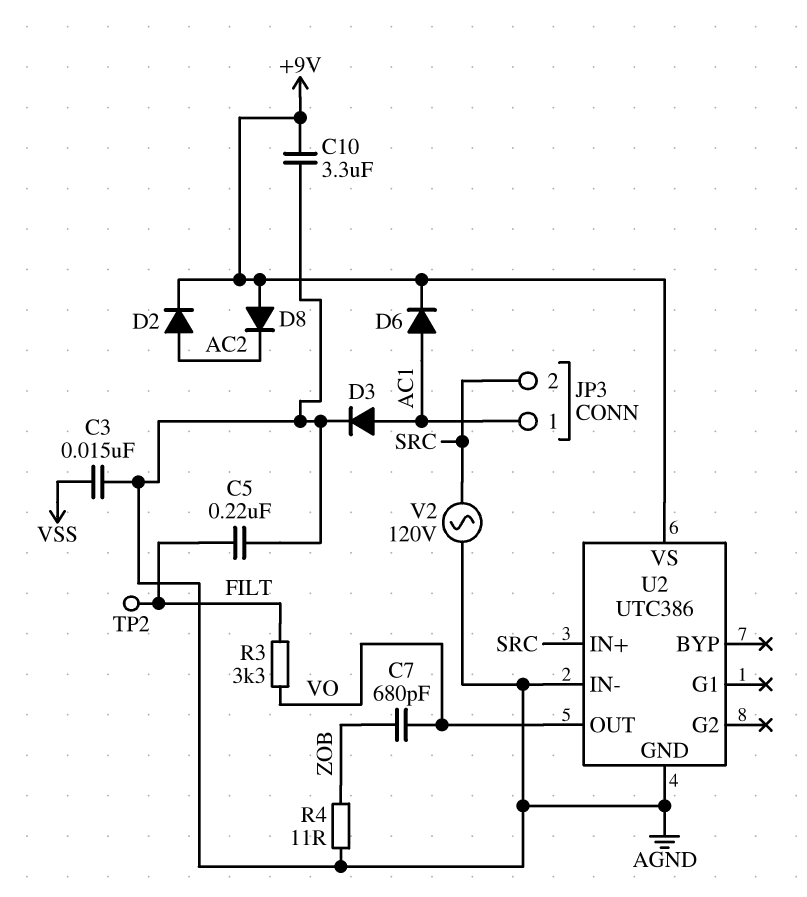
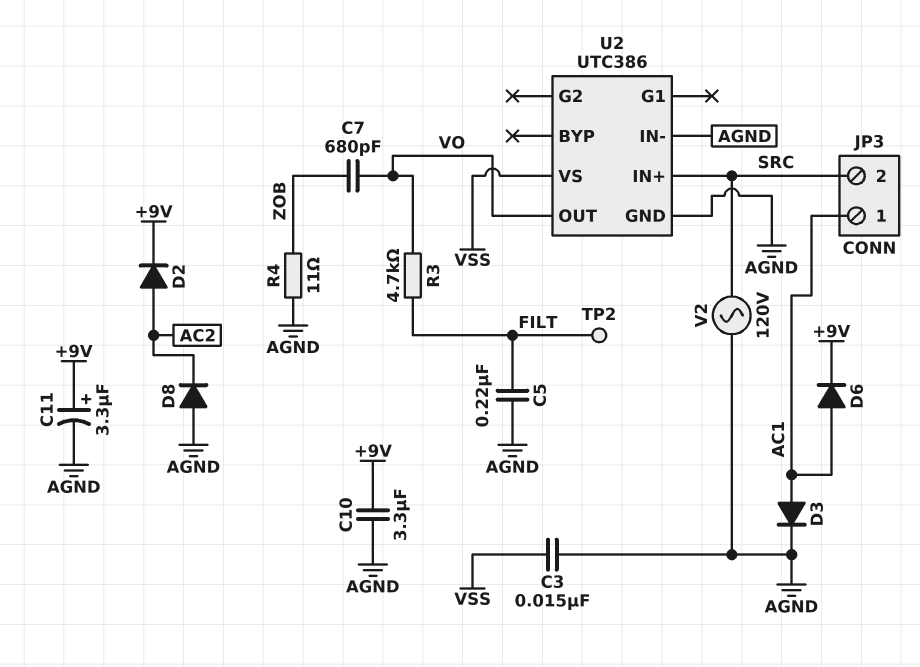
C11: none -> 3.3uF (plus +9V, minus AGND)
D8: diode (A +9V, K AC2) -> diode (A AGND, K AC2)
R3: 3.3k (FILT, VO) -> 4.7k (FILT, VO)
U2 pin VS: +9V -> VSS

